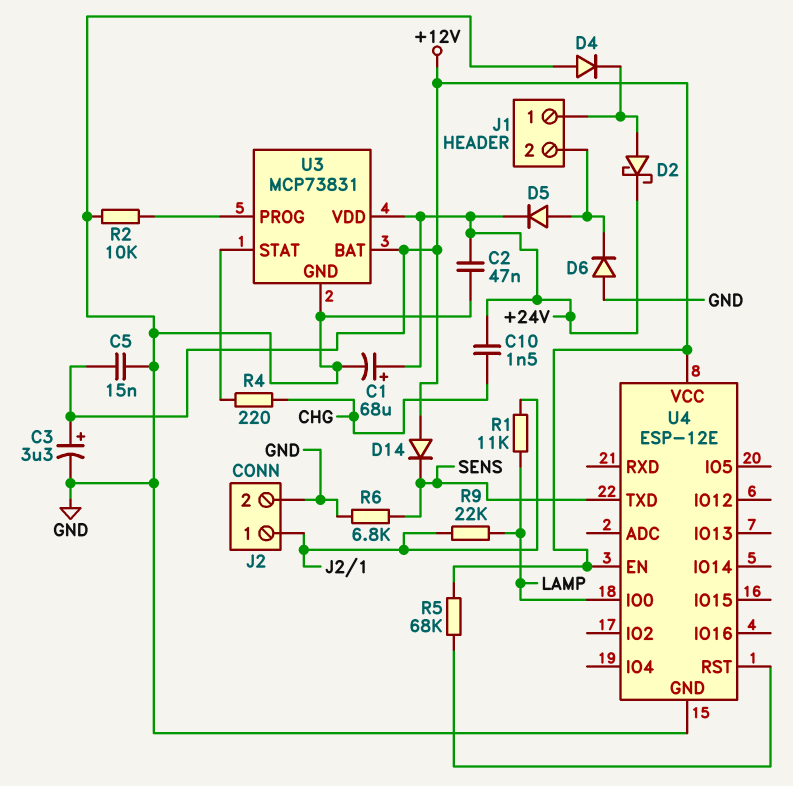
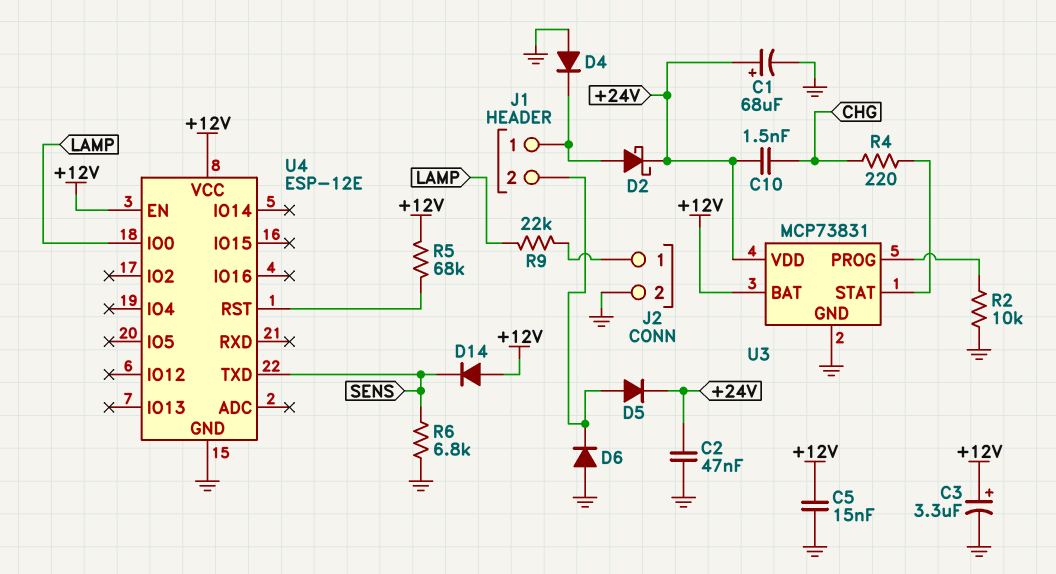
R1: 11k (J2/1, LAMP) -> none

